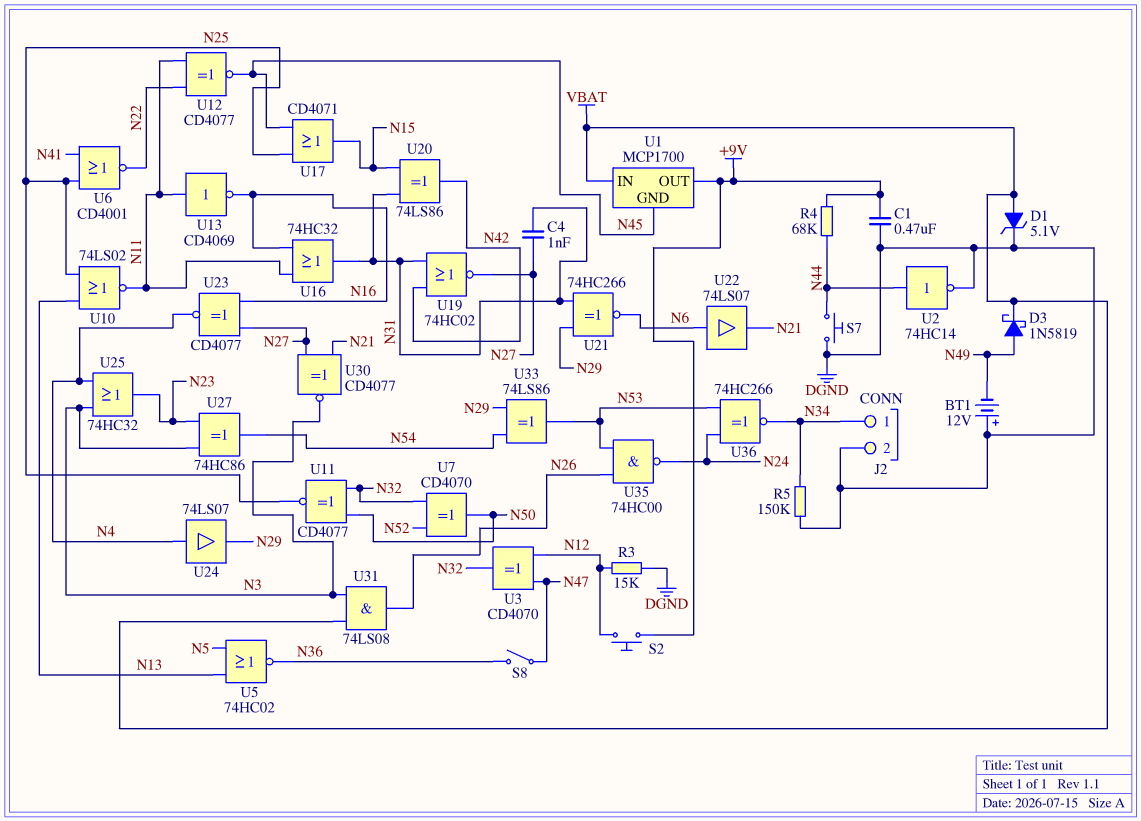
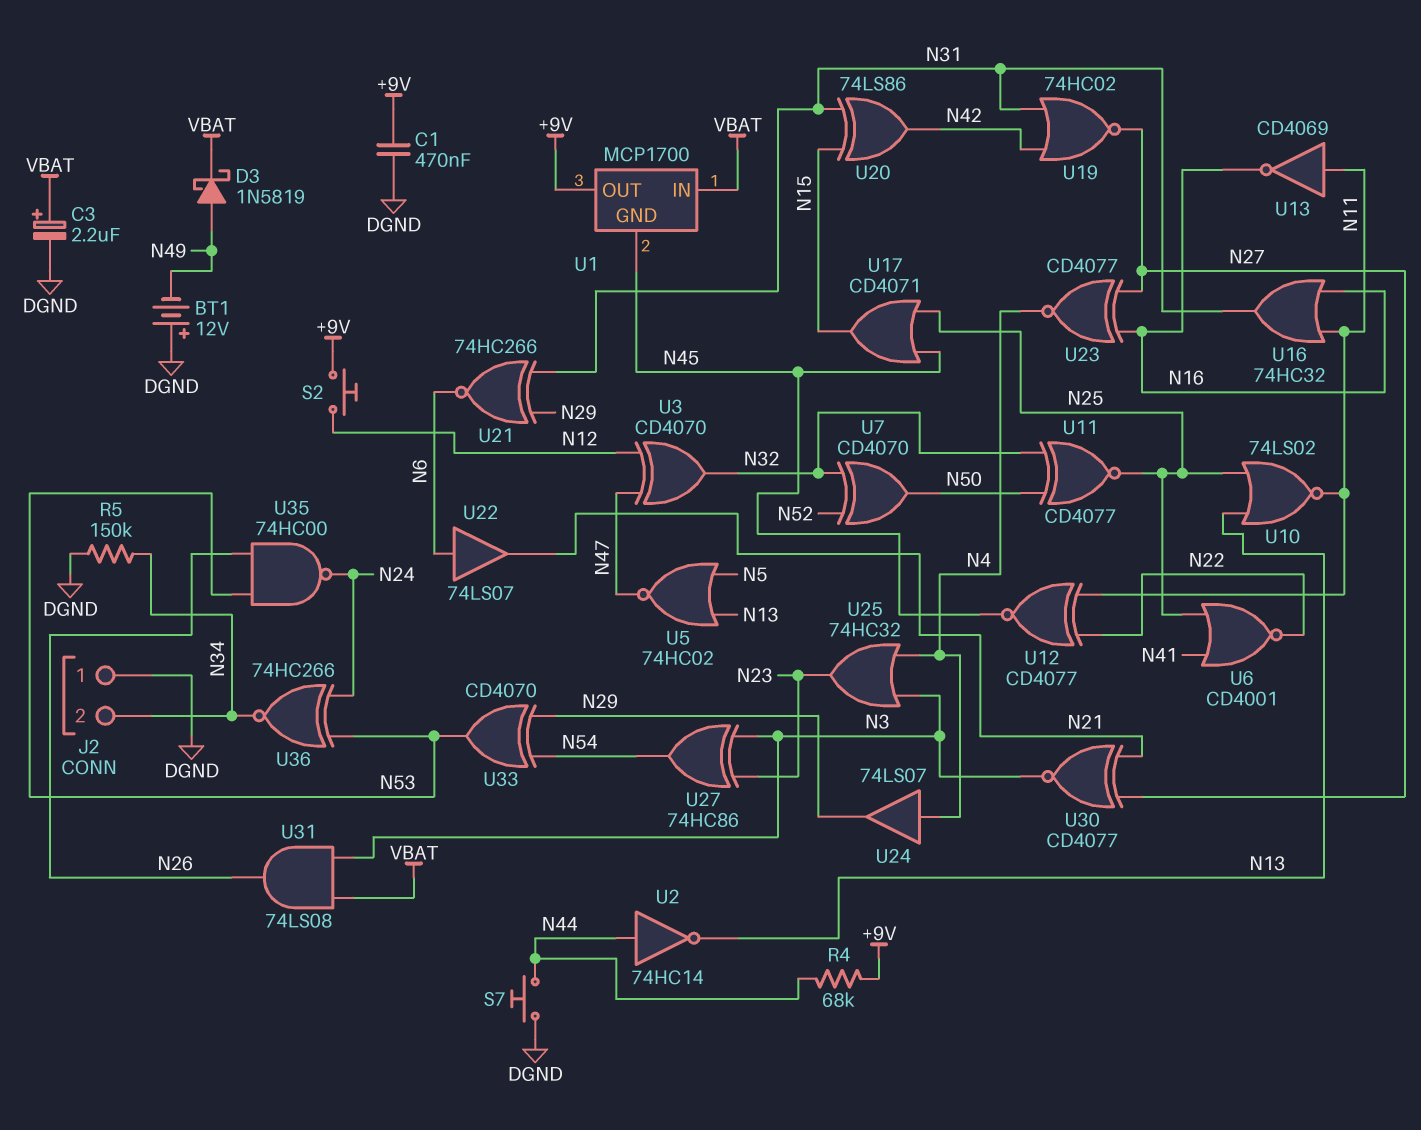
C3: none -> 2.2uF (plus VBAT, minus DGND)
C4: 1nF (N27, N31) -> none
D1: zener 5.1V (A VBAT, K DGND) -> none
J2 pin 1: N34 -> DGND
J2 pin 2: DGND -> N34
R3: 15k (DGND, N12) -> none
S8: switch (N36, N47) -> none
U2: NOT 74HC14 (in N44, out DGND) -> NOT 74HC14 (in N44, out N13)
U5: NOR 74HC02 (in N5, in N13, out N36) -> NOR 74HC02 (in N5, in N13, out N47)
U33: XOR 74LS86 (in N29, in N54, out N53) -> XOR CD4070 (in N29, in N54, out N53)

